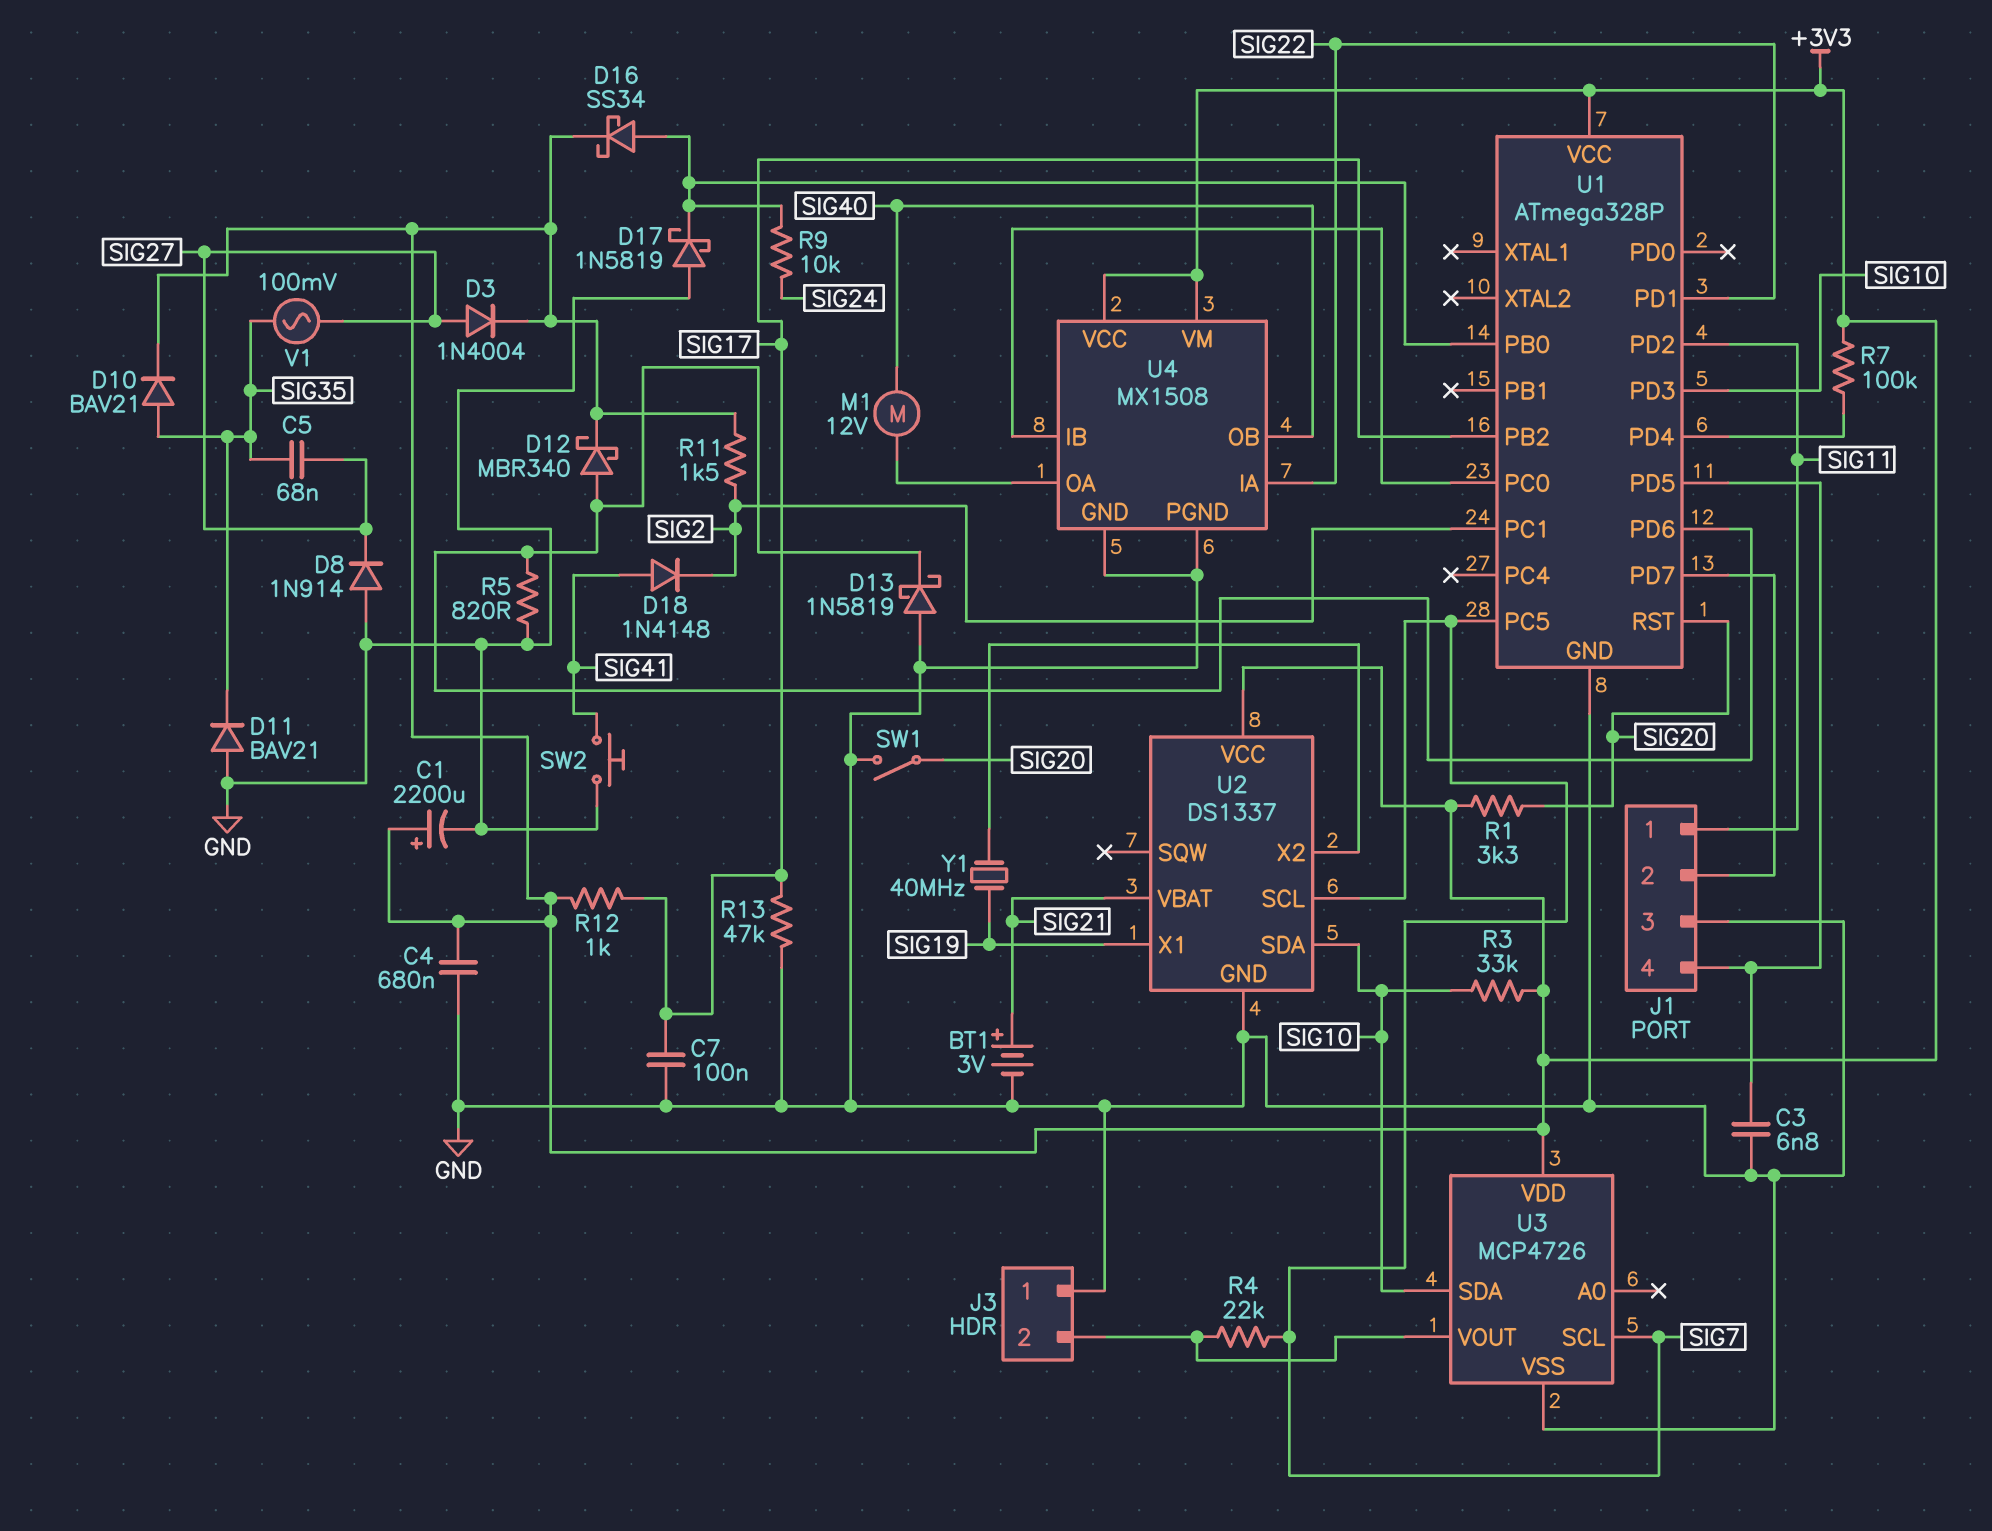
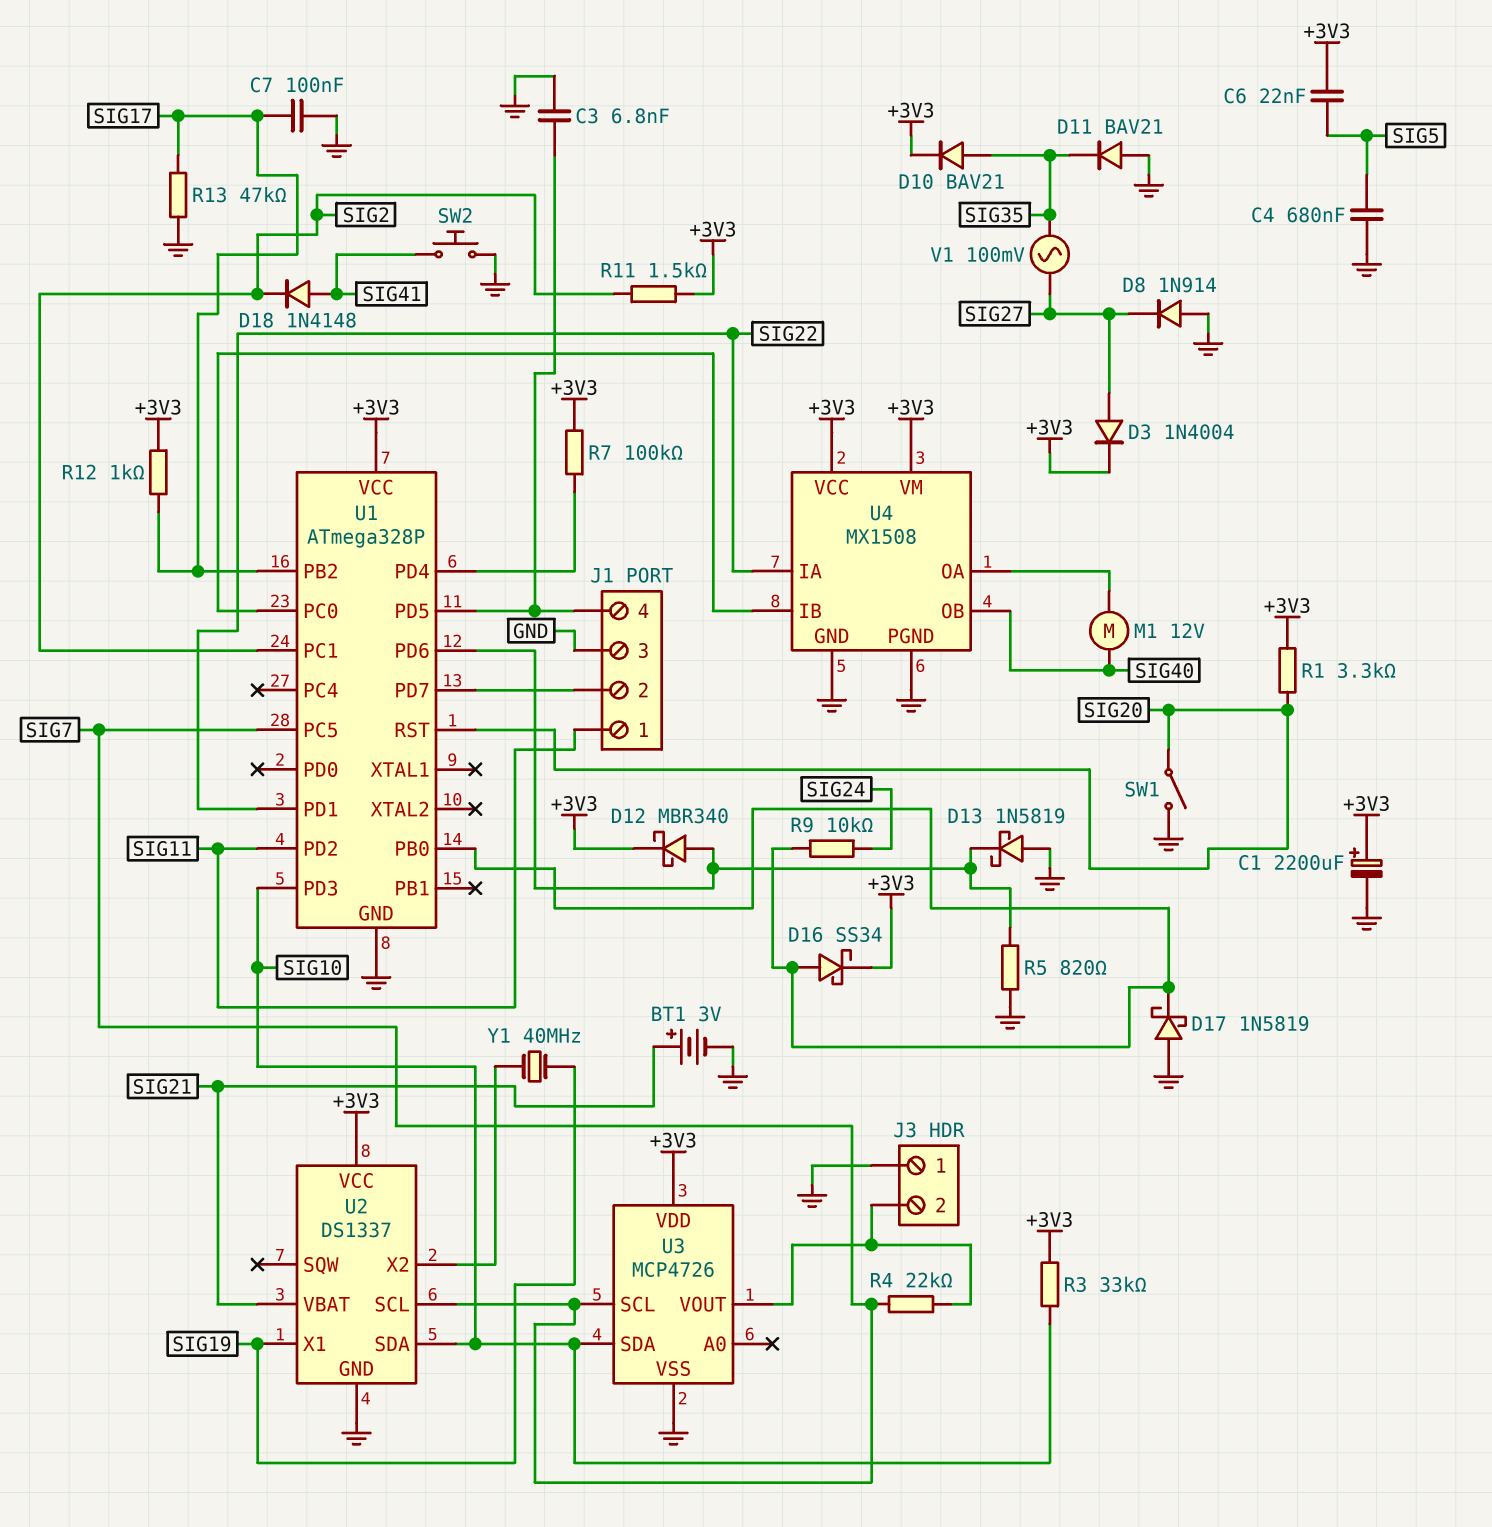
C4: 680nF (+3V3, GND) -> 680nF (GND, SIG5)
C5: 68nF (SIG27, SIG35) -> none
C6: none -> 22nF (+3V3, SIG5)

